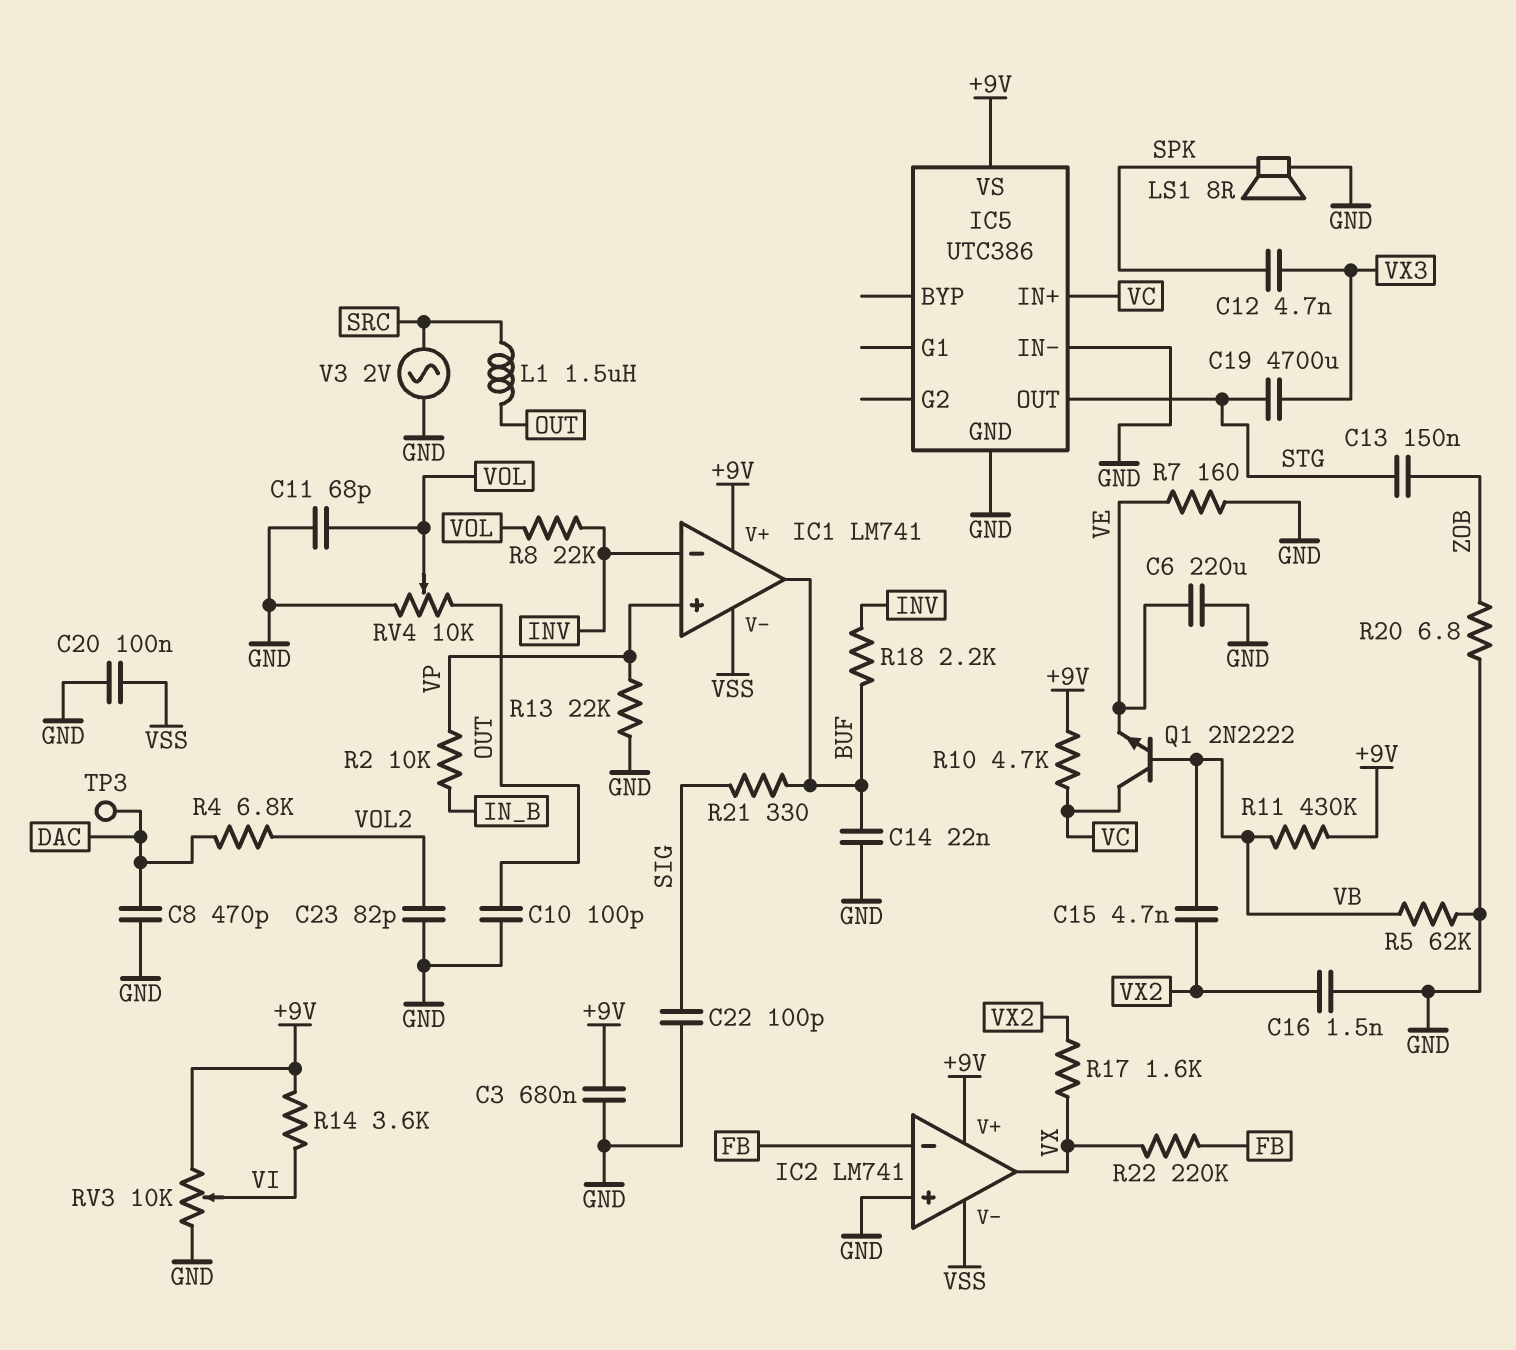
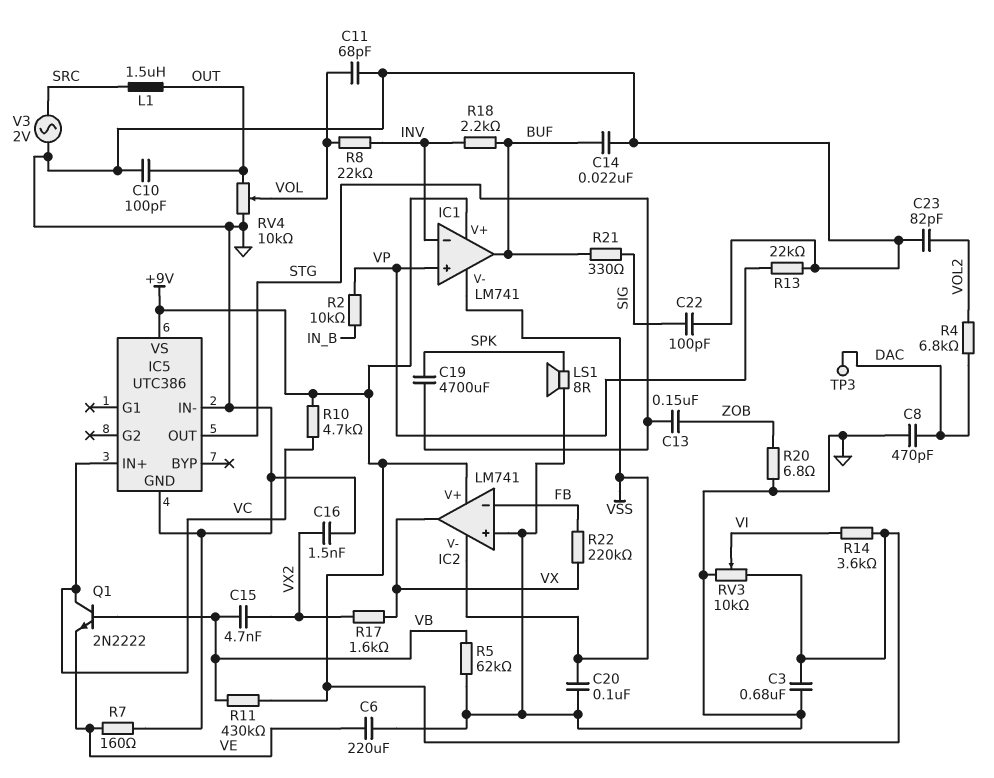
C12: 4.7nF (SPK, VX3) -> none
C19: 4700uF (STG, VX3) -> 4700uF (SPK, STG)

